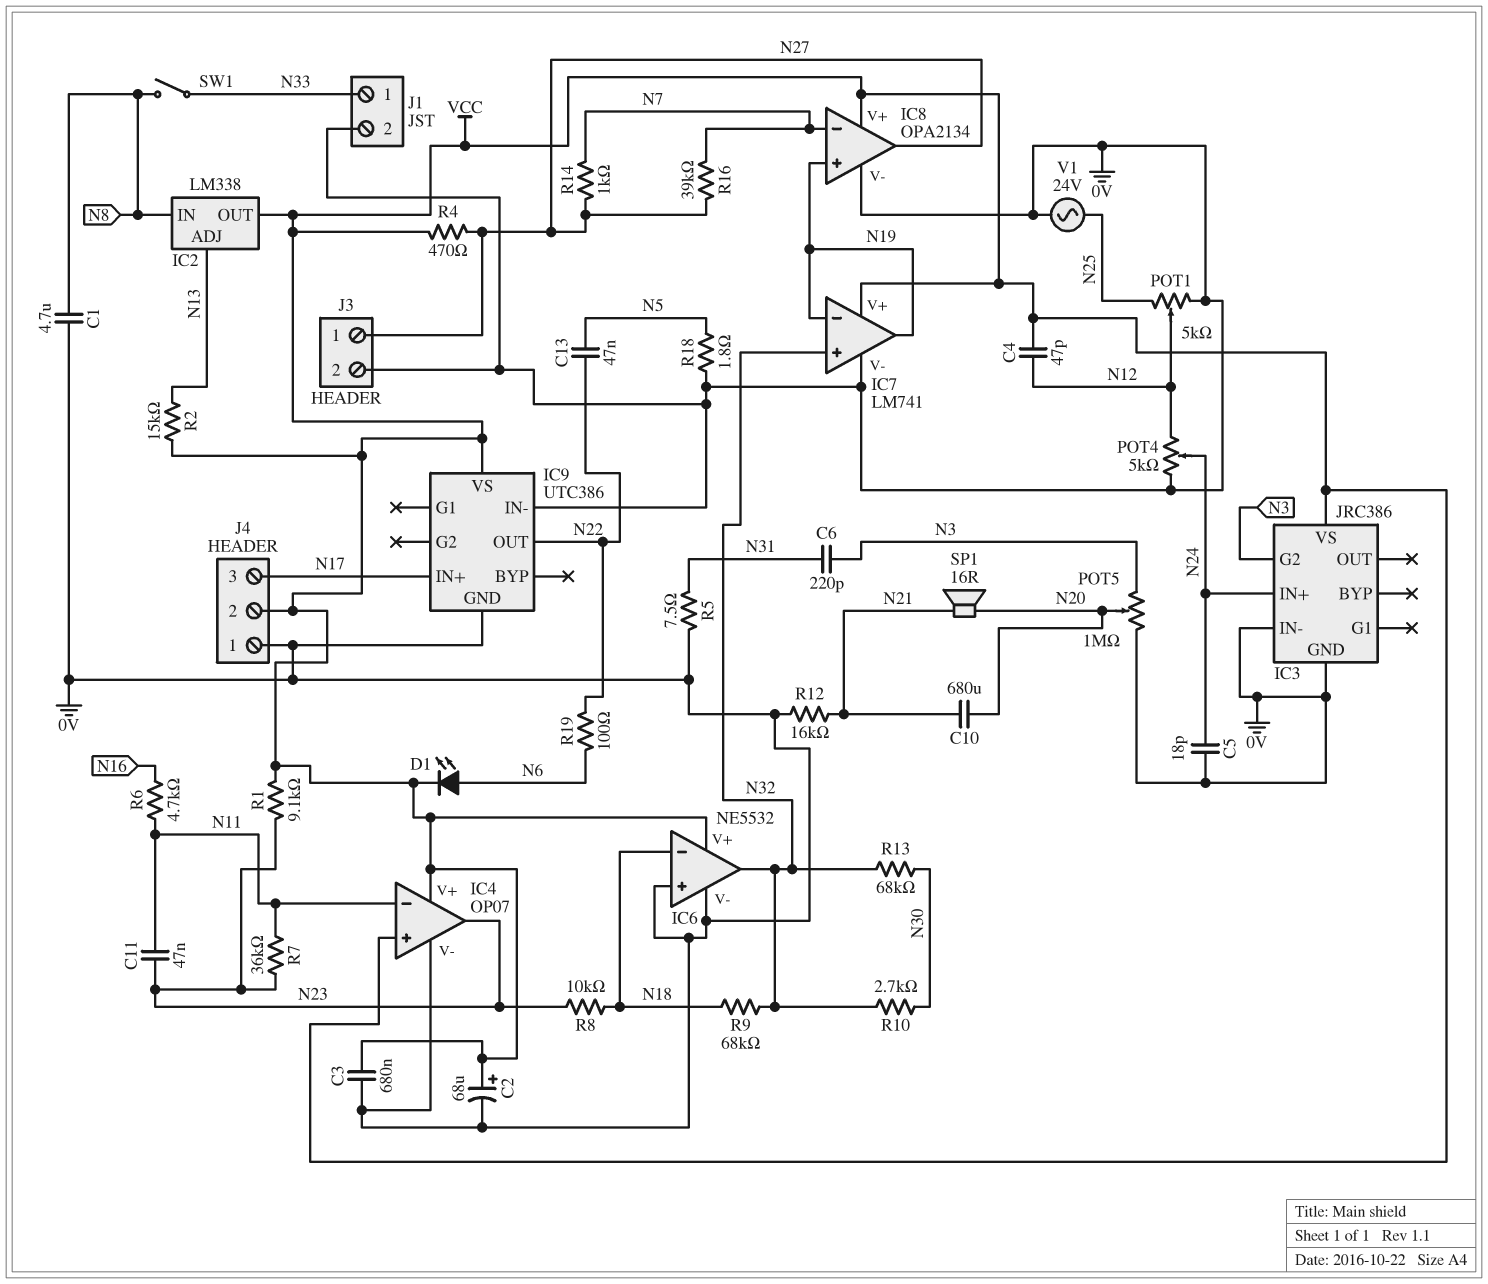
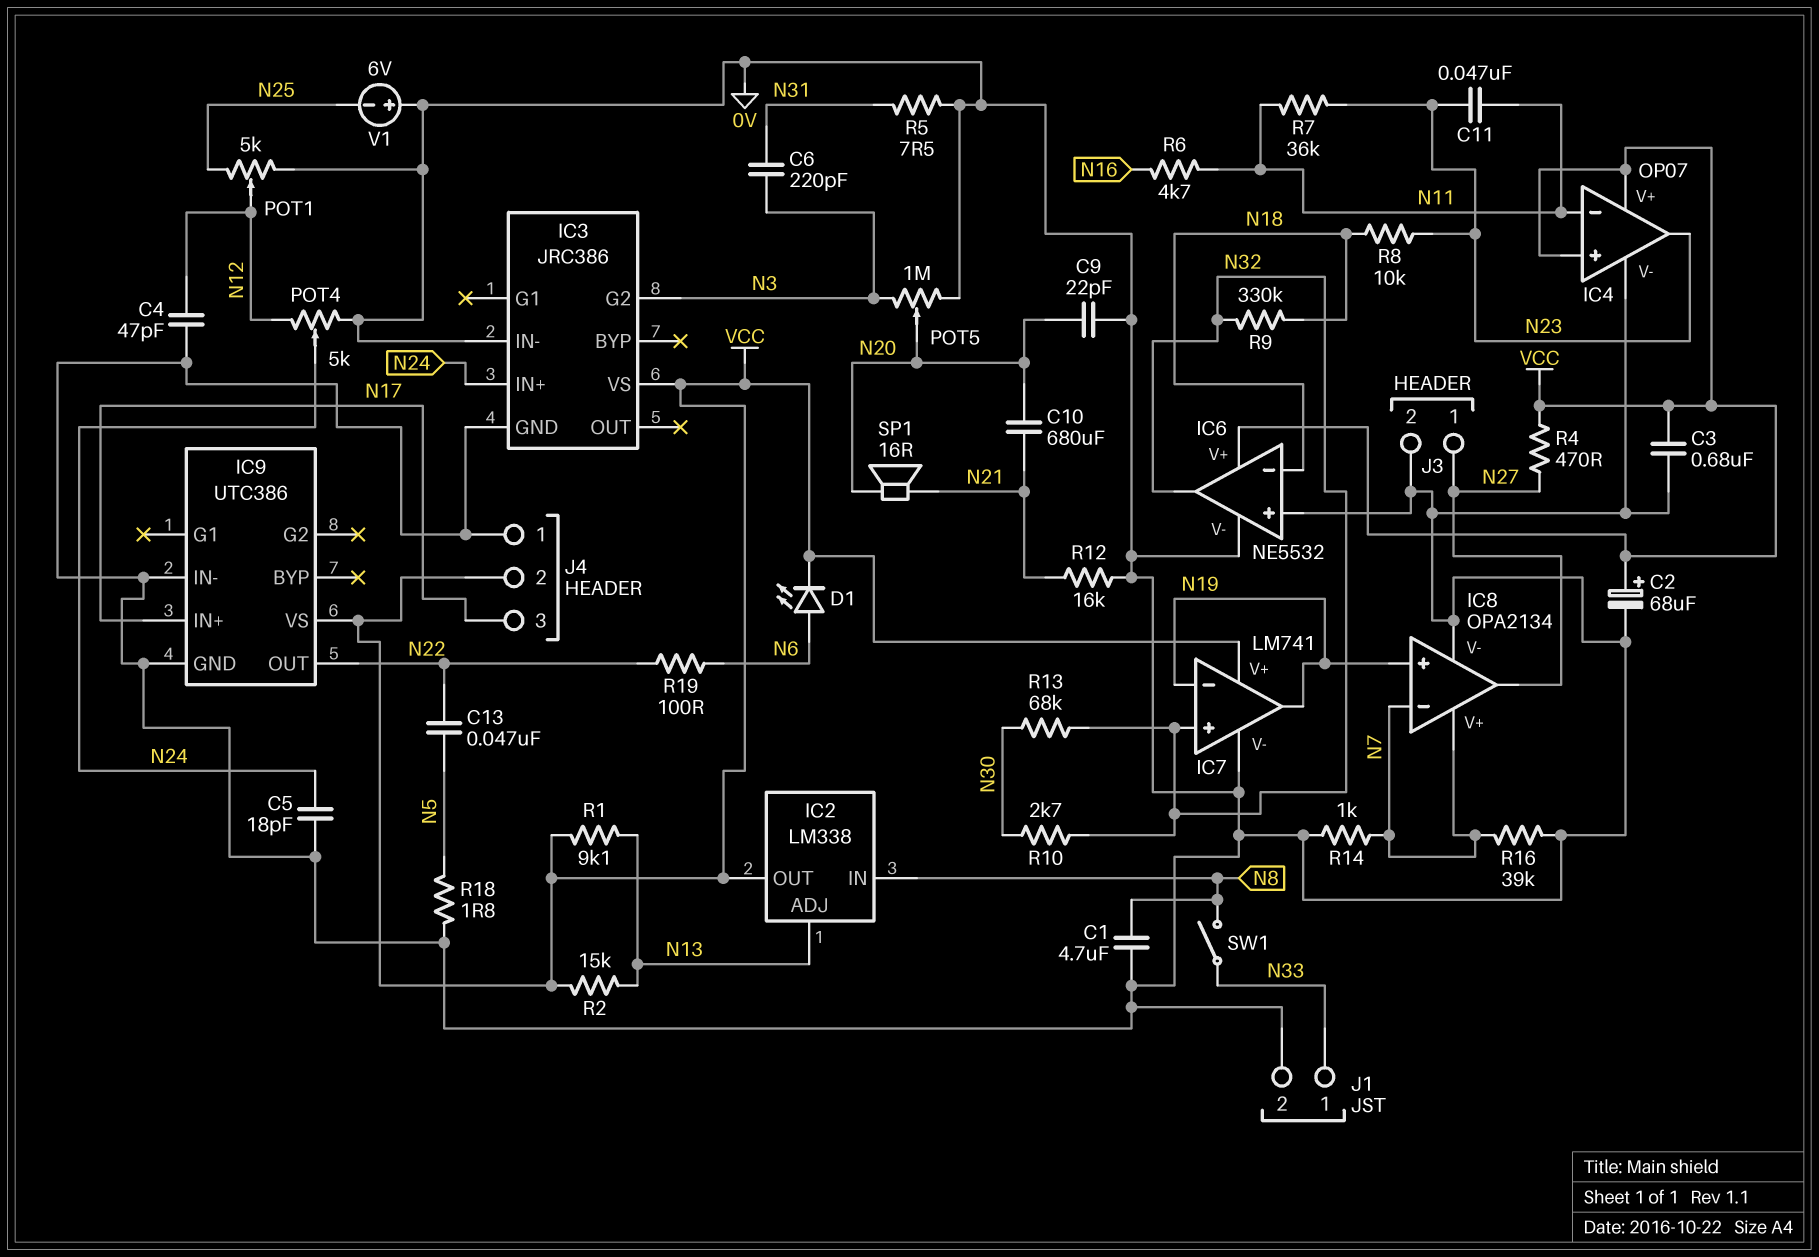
C4: 47pF (N12, VCC) -> 47pF (0V, N12)
C9: none -> 22pF (0V, N20)
IC8 pin V+: VCC -> N7
R1: 9.1k (N23, VCC) -> 9.1k (N13, VCC)
R9: 68k (N18, N32) -> 330k (N18, N32)
R14: 1k (N7, N27) -> 1k (0V, N7)
R16: 39k (N7, N27) -> 39k (0V, N7)
V1: AC 24V (0V, N25) -> 6V (plus 0V, minus N25)

